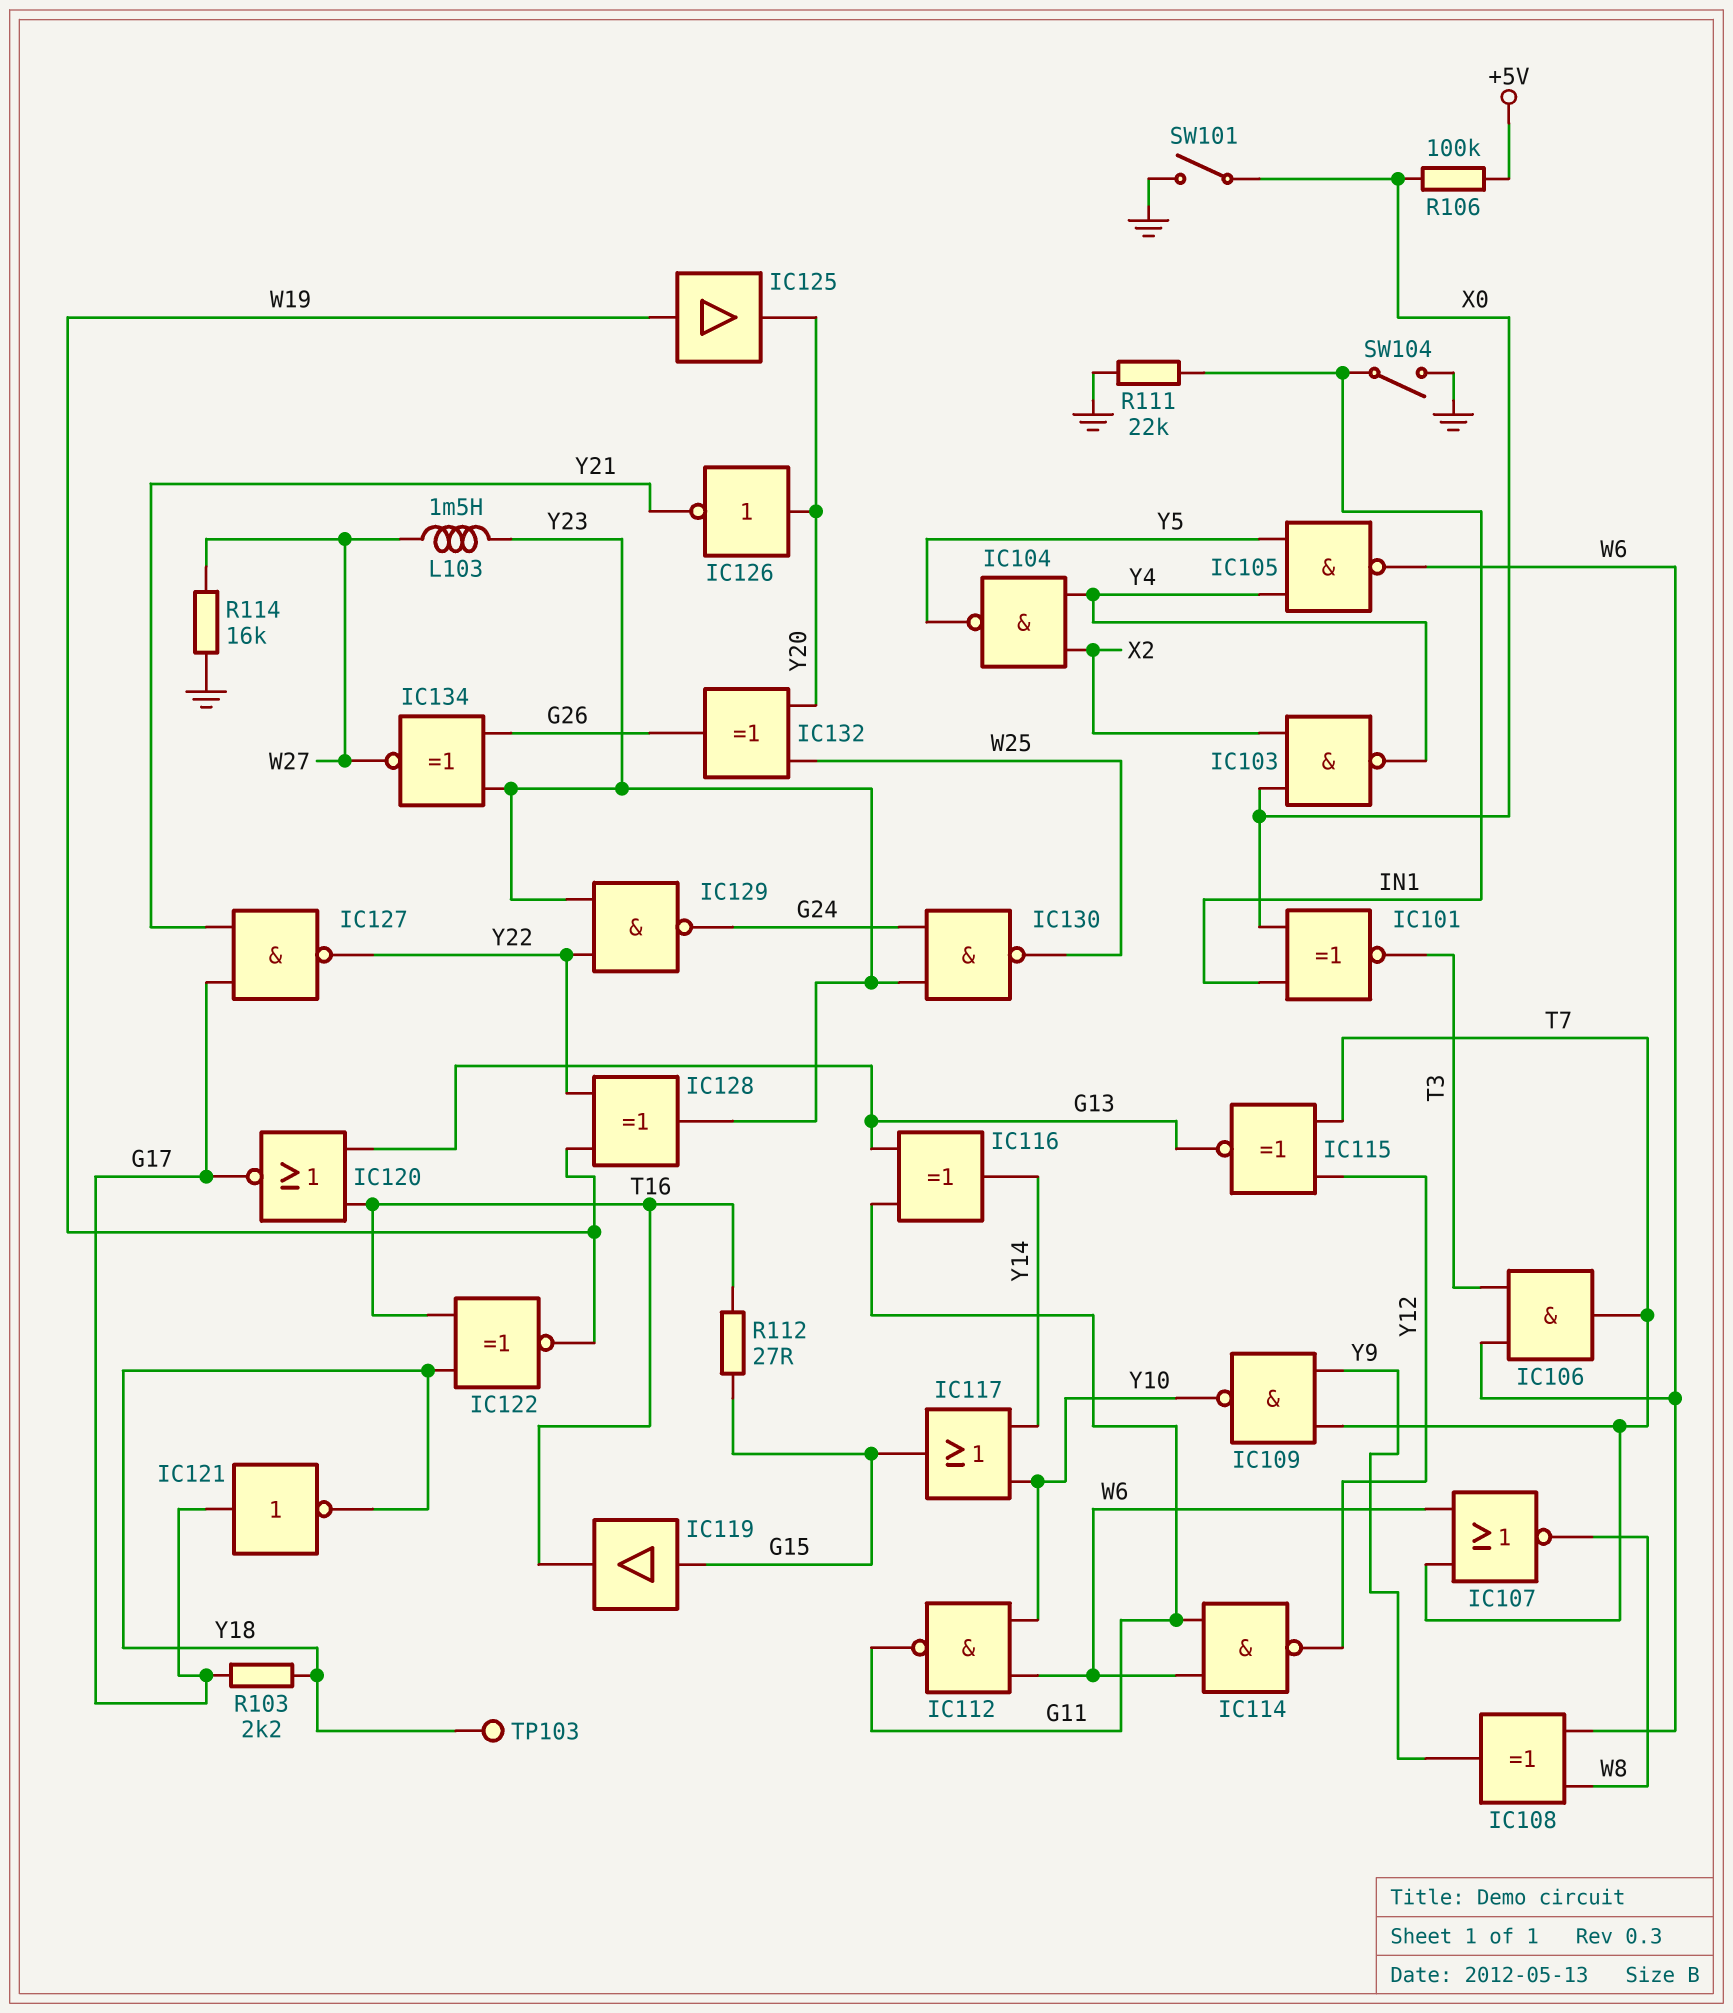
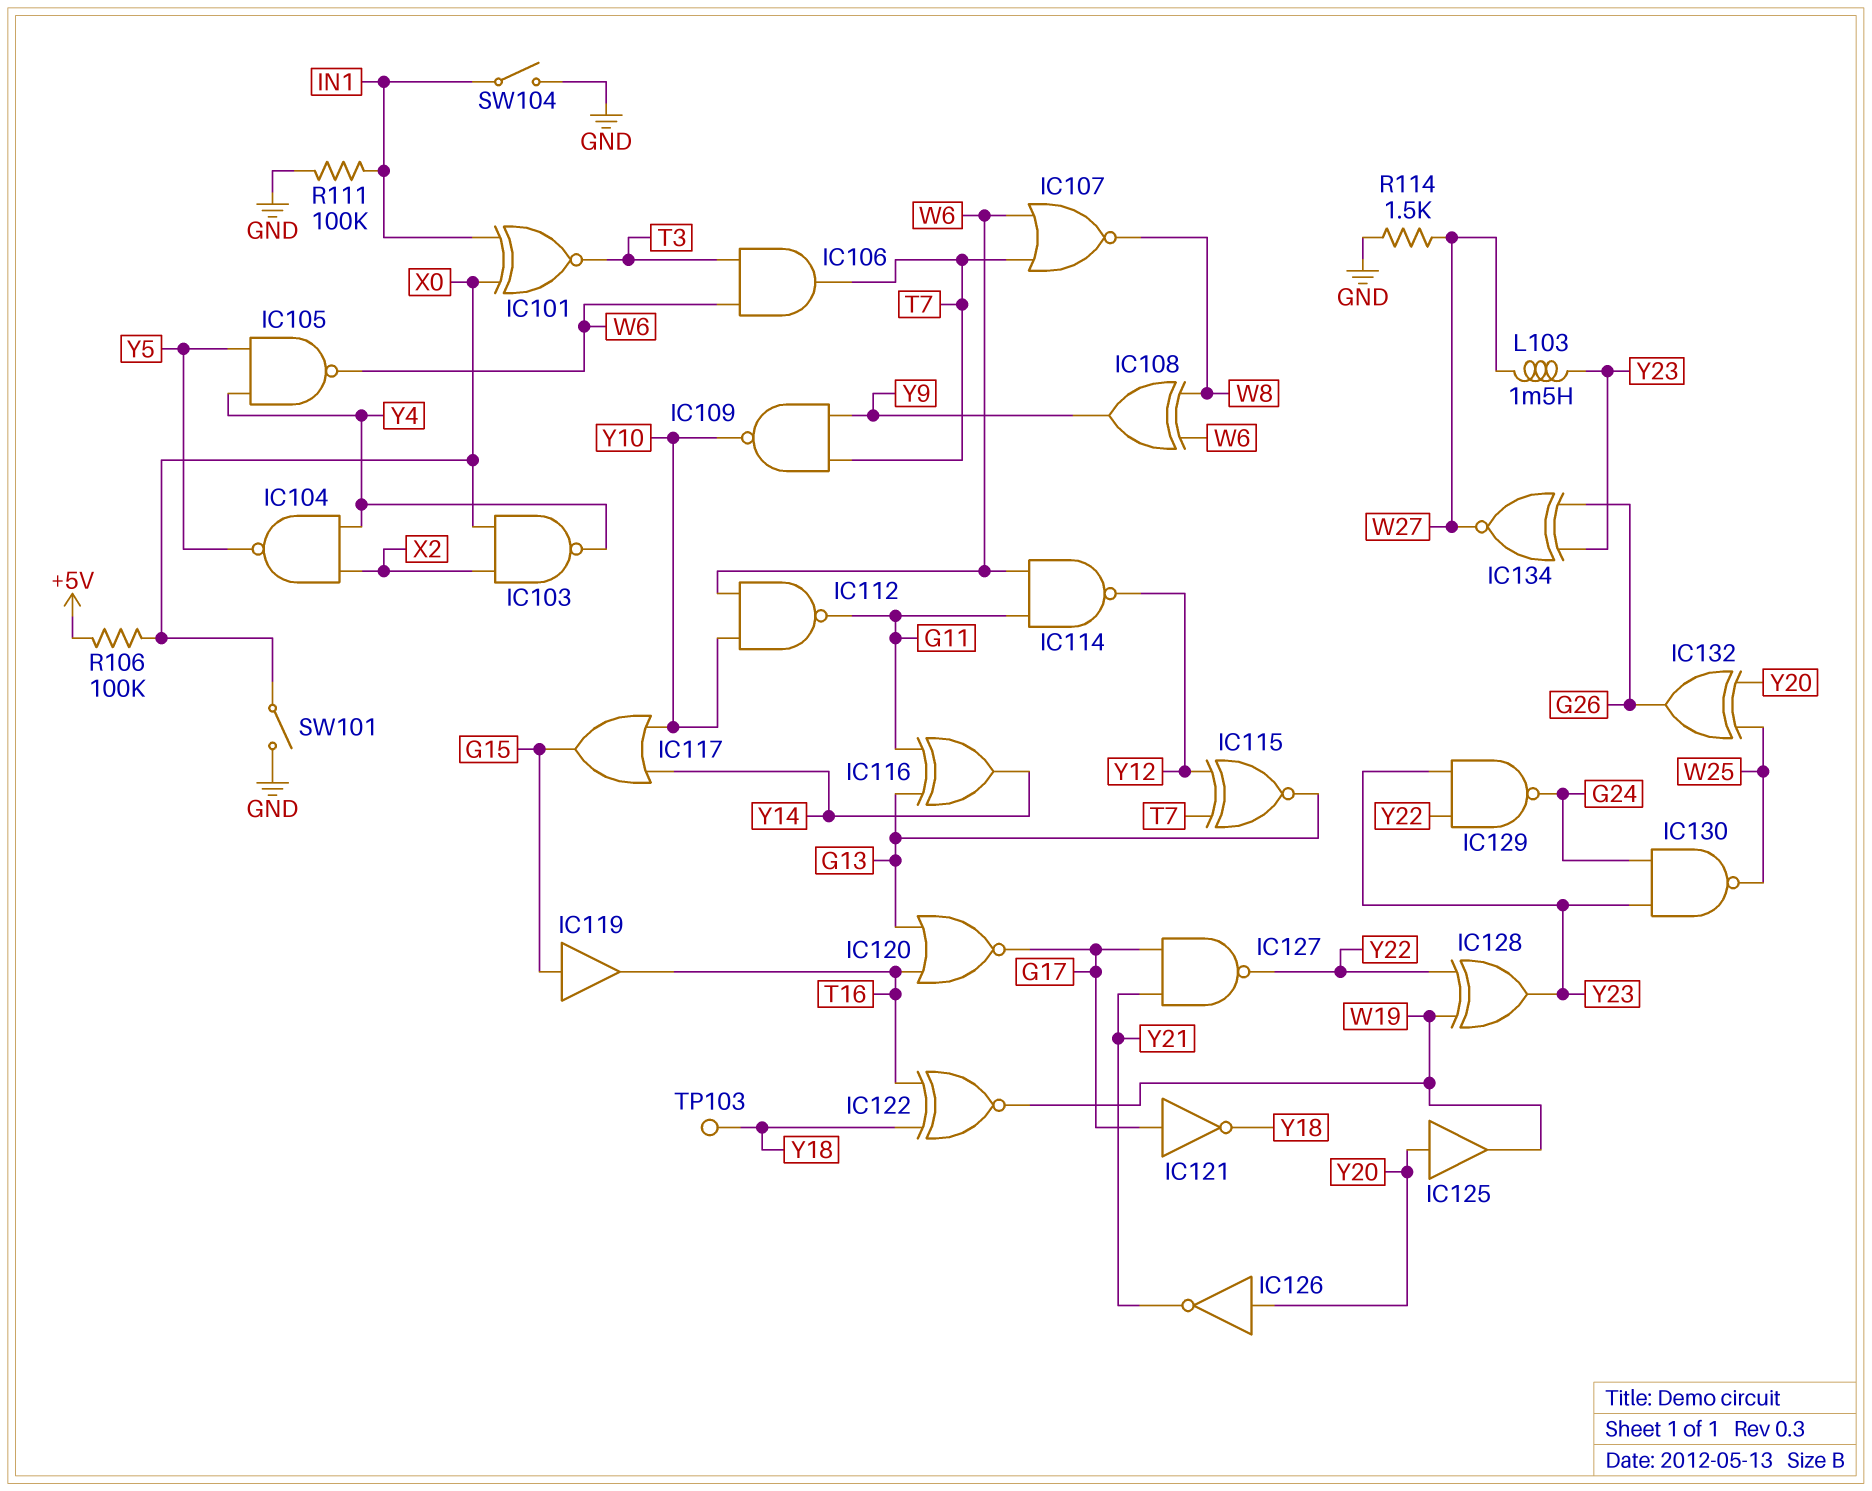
IC125: buffer (in W19, out Y20) -> buffer (in Y20, out W19)
R103: 2.2k (G17, Y18) -> none
R111: 22k (GND, IN1) -> 100k (GND, IN1)
R112: 27 (G15, T16) -> none
R114: 16k (GND, W27) -> 1.5k (GND, W27)

